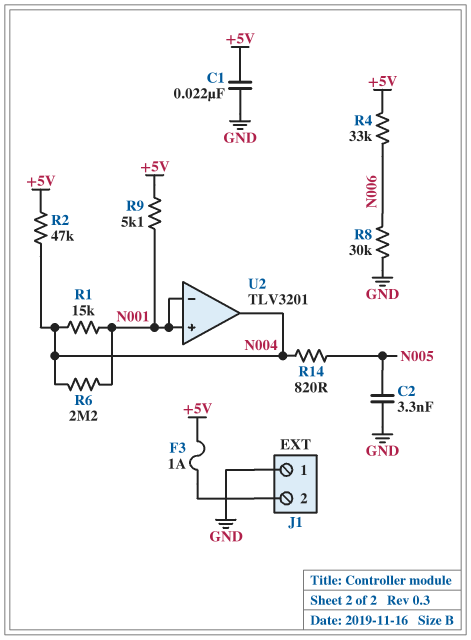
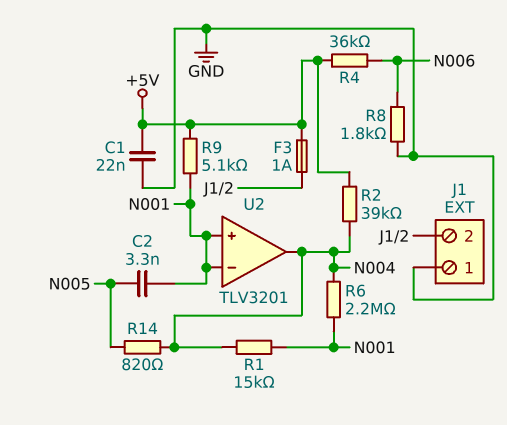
C2: 3.3nF (GND, N005) -> 3.3nF (N001, N005)
R2: 47k (+5V, N004) -> 39k (+5V, N004)
R4: 33k (+5V, N006) -> 36k (+5V, N006)
R8: 30k (GND, N006) -> 1.8k (GND, N006)

